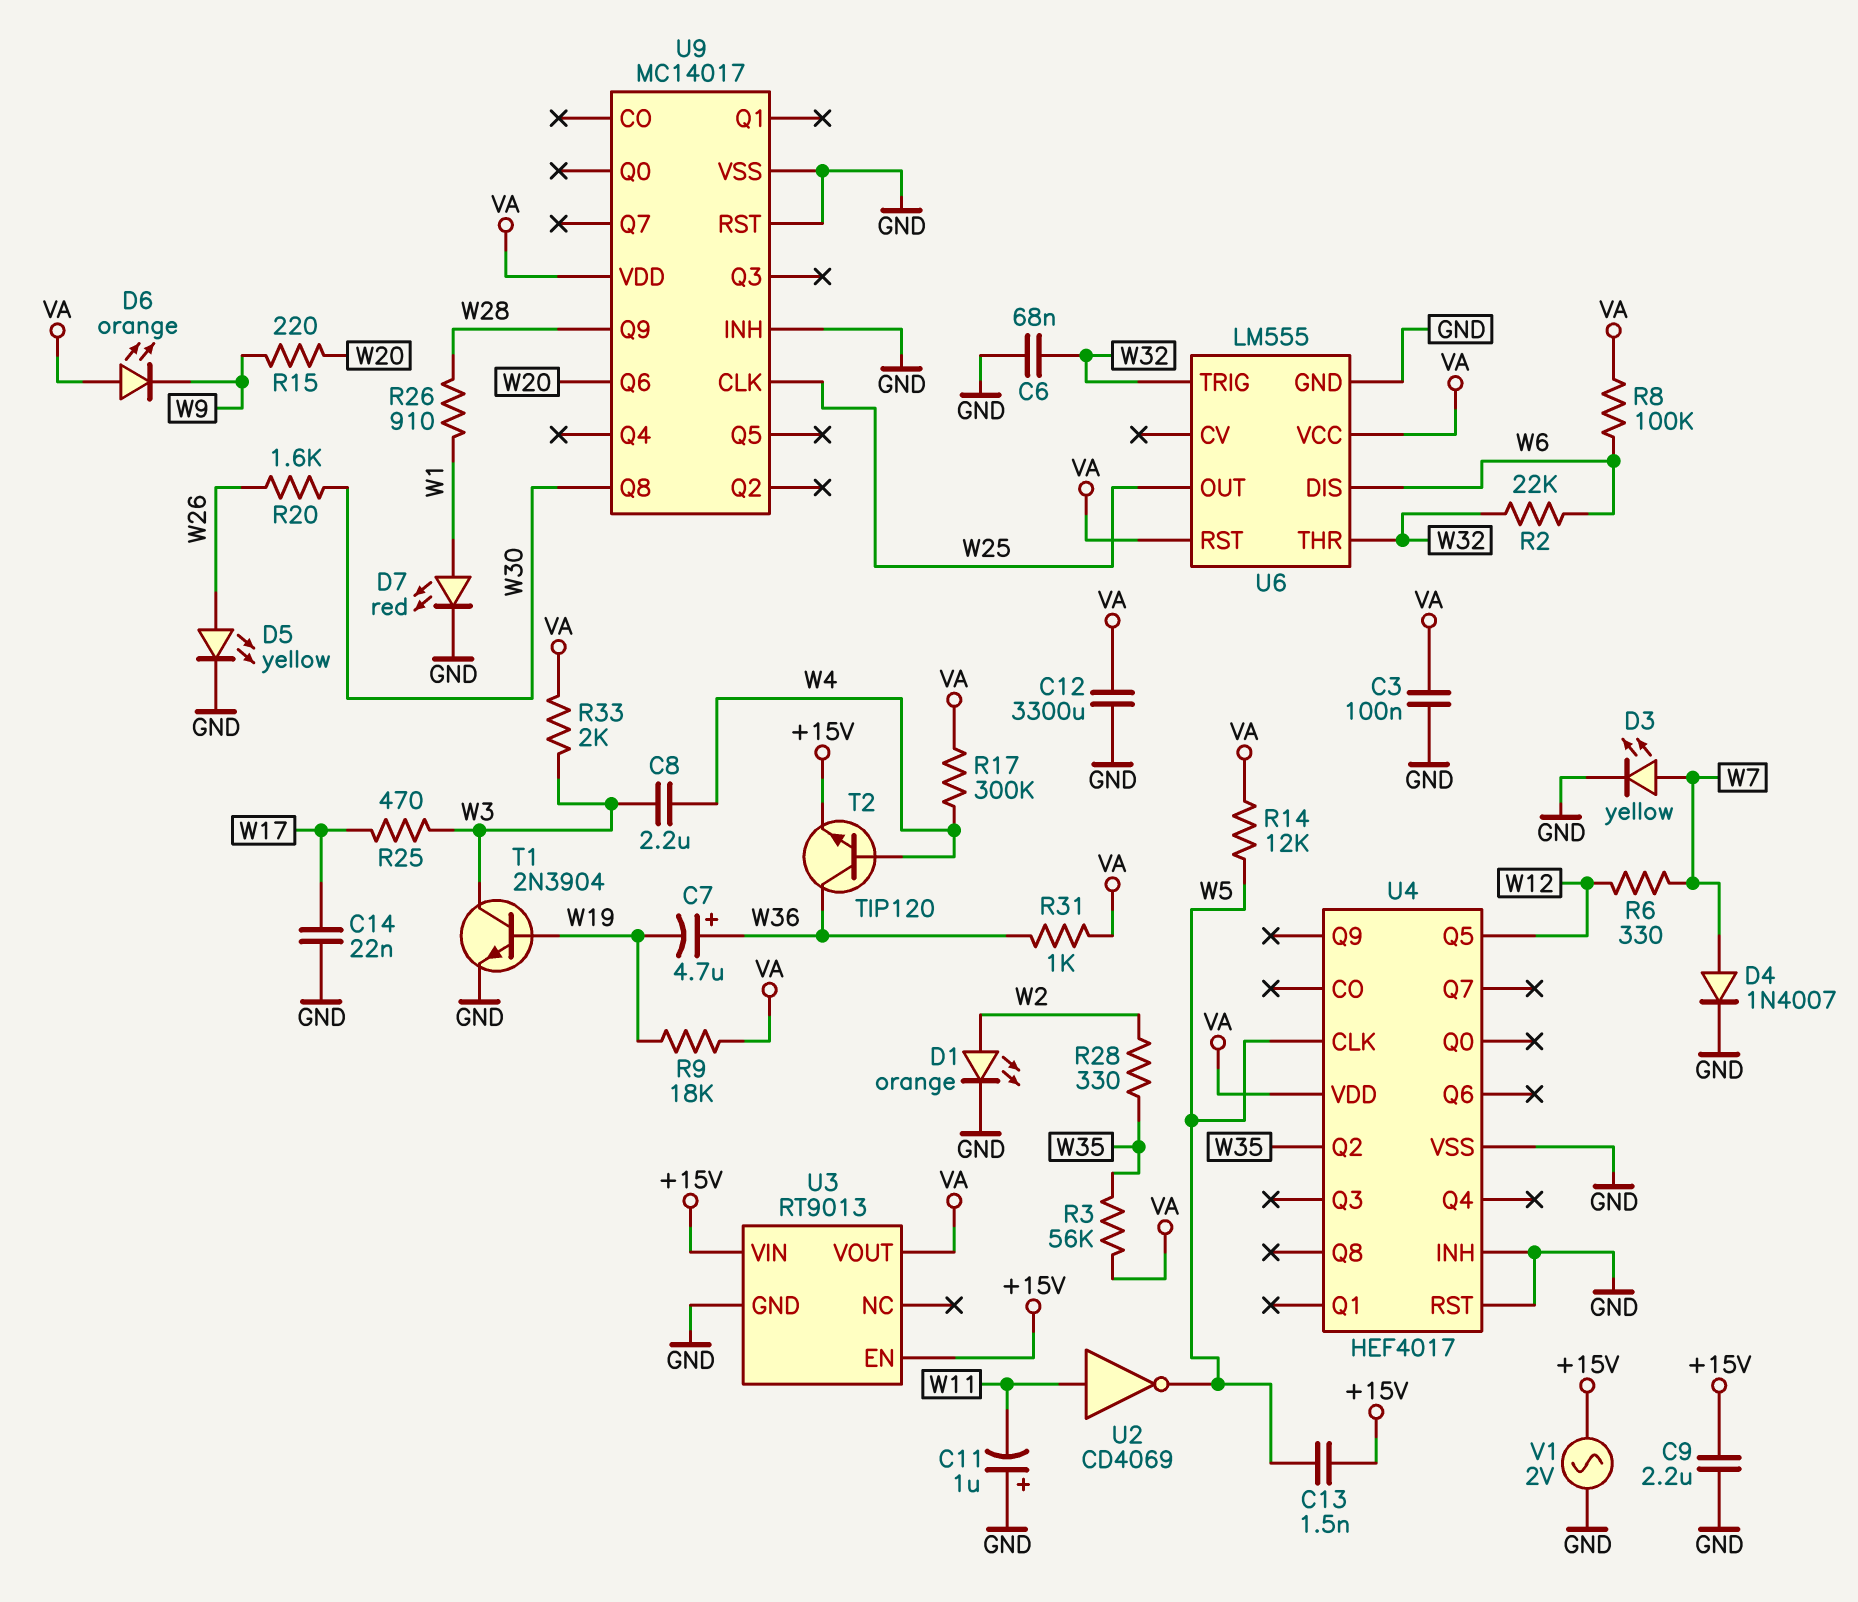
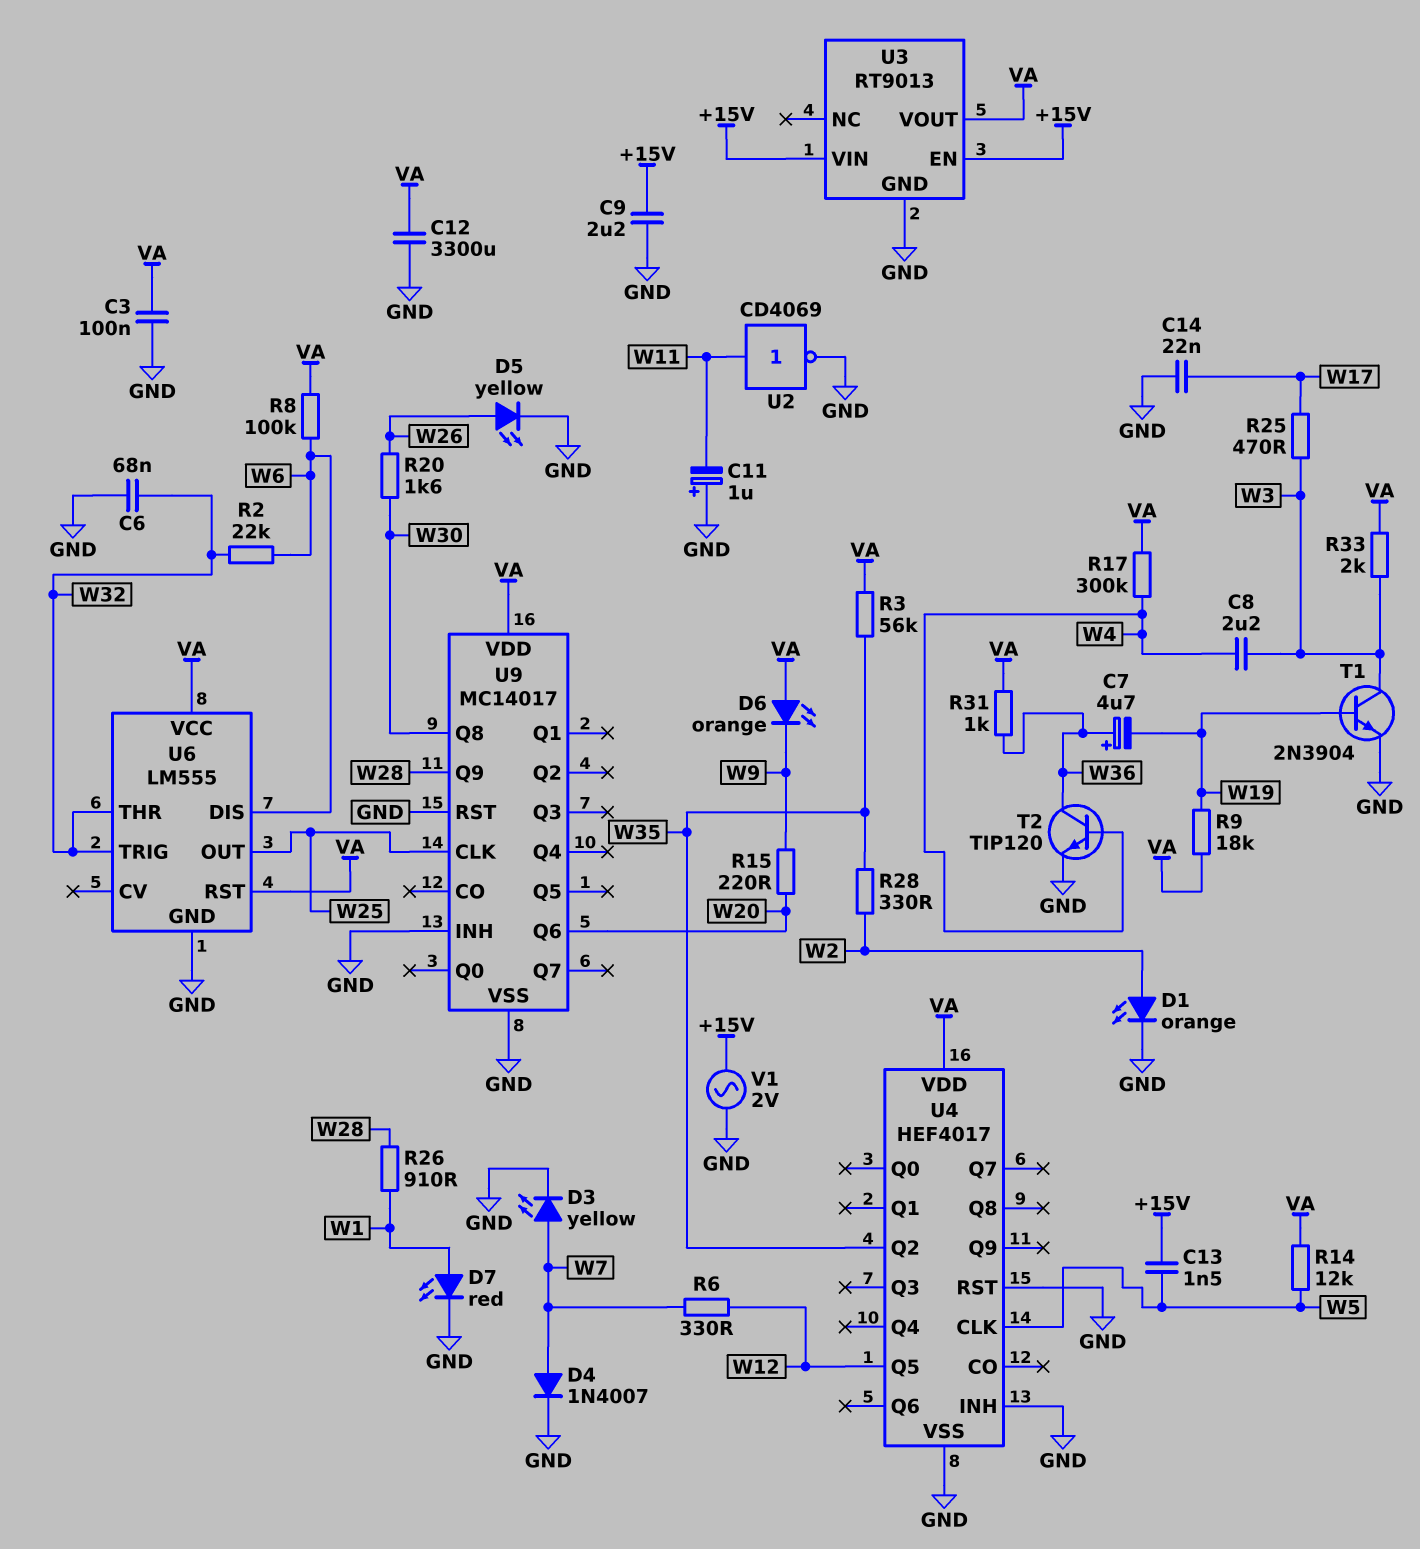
T2: NPN TIP120 (B W4, C W36, E +15V) -> NPN TIP120 (B W4, C W36, E GND)
U2: NOT CD4069 (in W11, out W5) -> NOT CD4069 (in W11, out GND)

